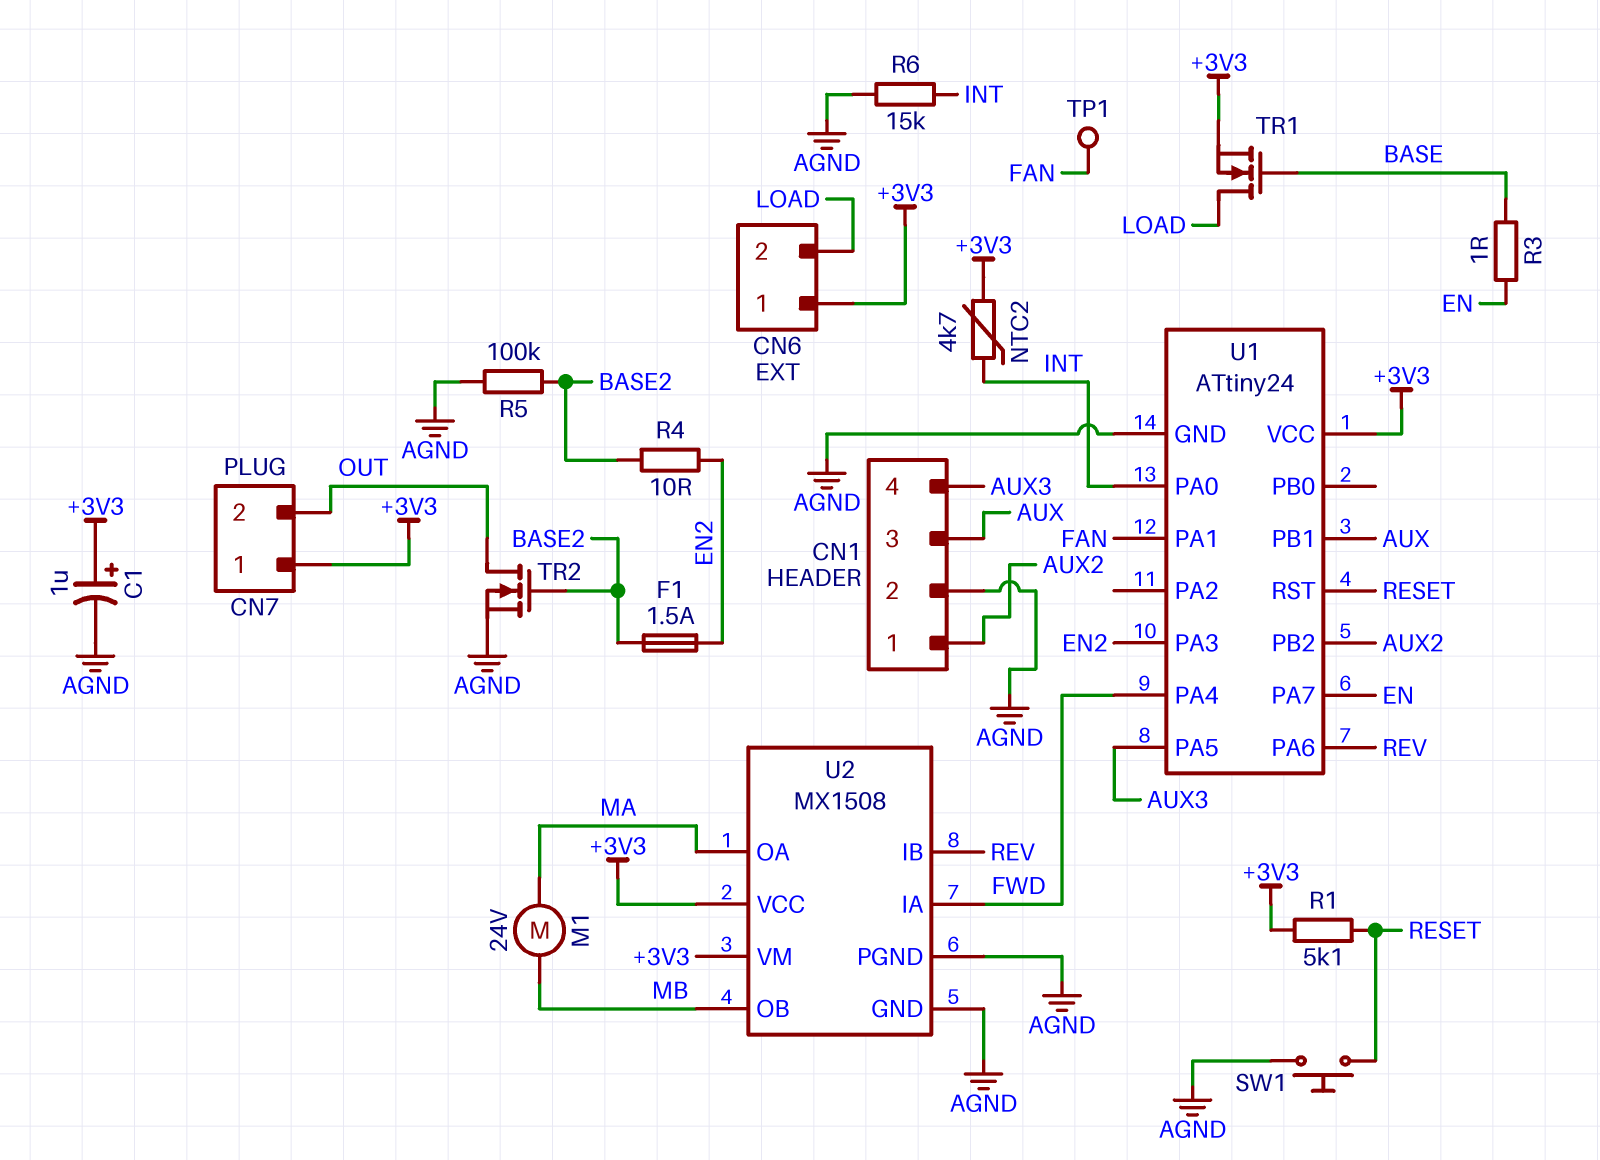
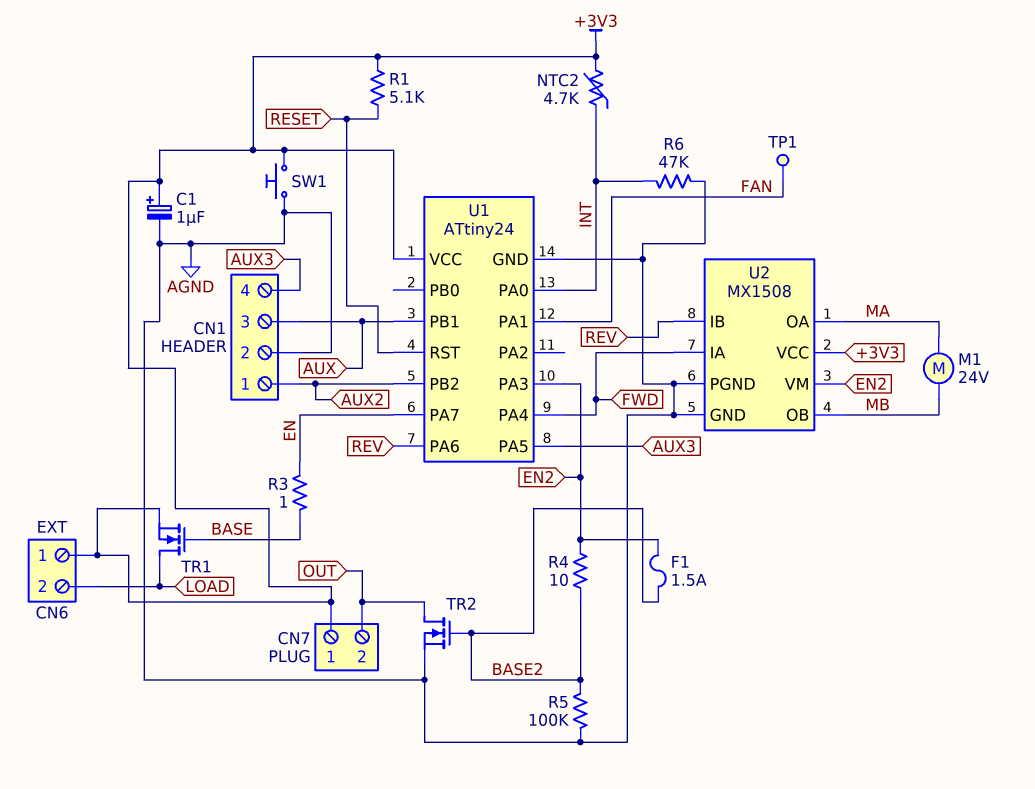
R6: 15k (AGND, INT) -> 47k (AGND, INT)
SW1: button (AGND, RESET) -> button (+3V3, AGND)
U2 pin VM: +3V3 -> EN2

